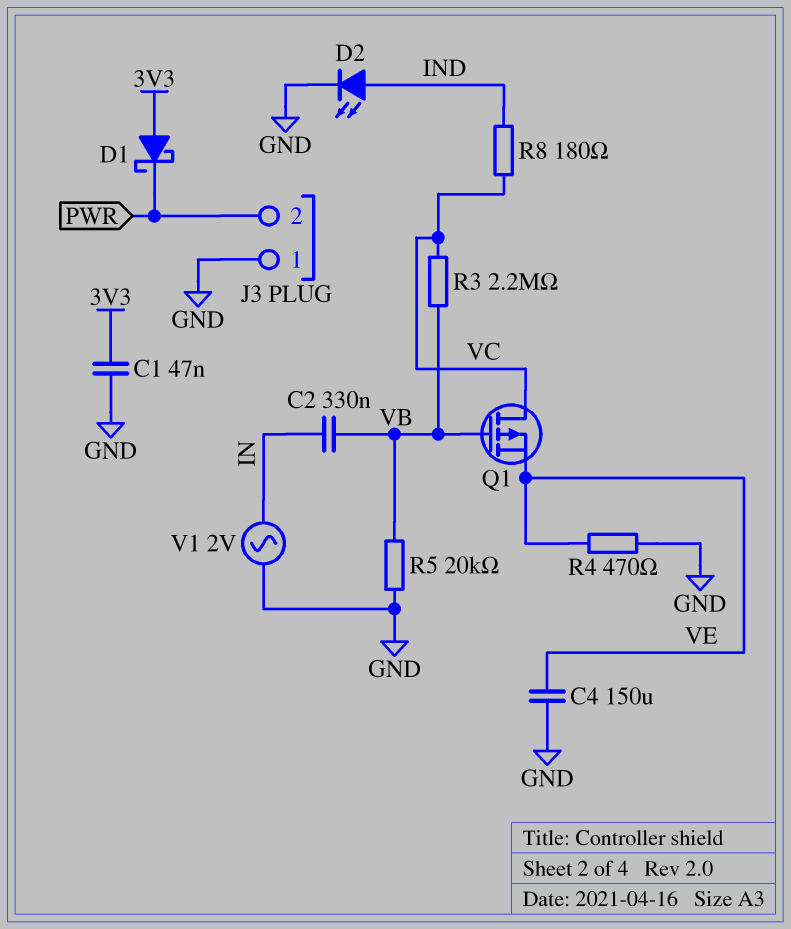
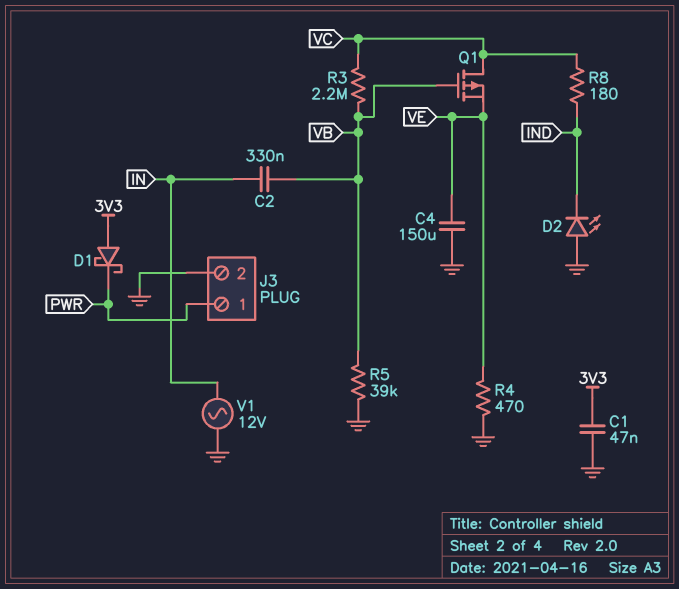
D2: LED (A IND, K GND) -> LED (A GND, K IND)
J3 pin 1: GND -> PWR
J3 pin 2: PWR -> GND
R5: 20k (GND, VB) -> 39k (GND, VB)
V1: AC 2V (GND, IN) -> AC 12V (GND, IN)

